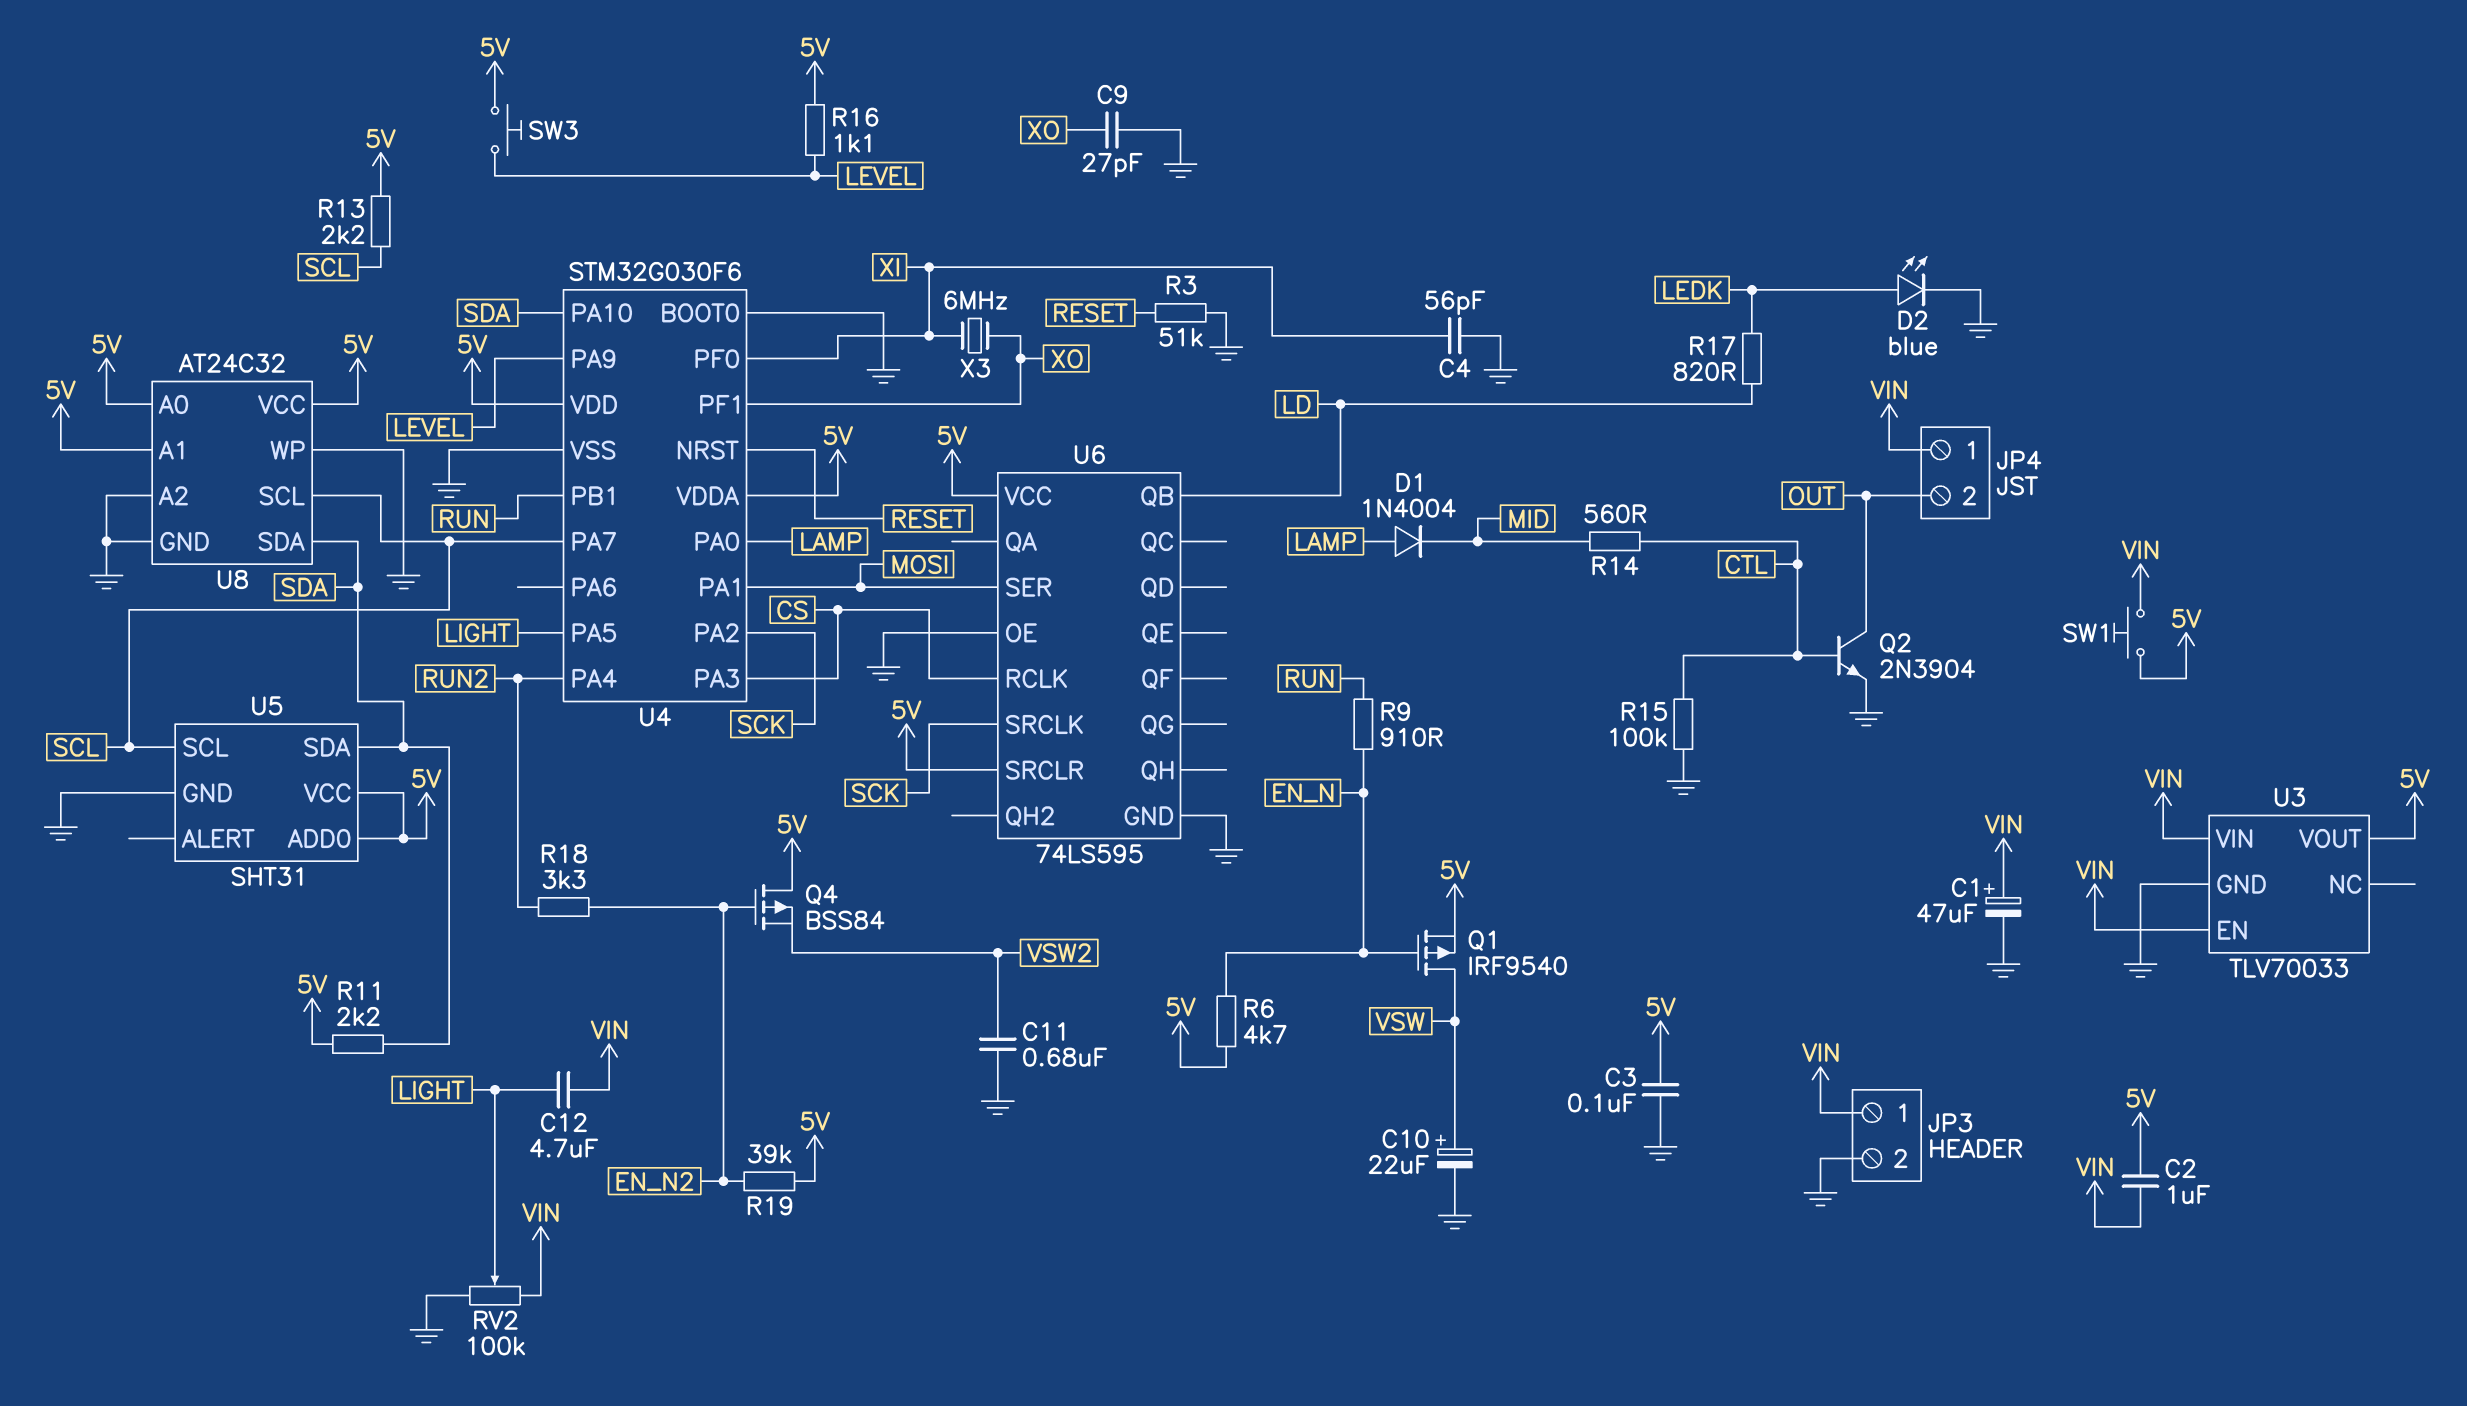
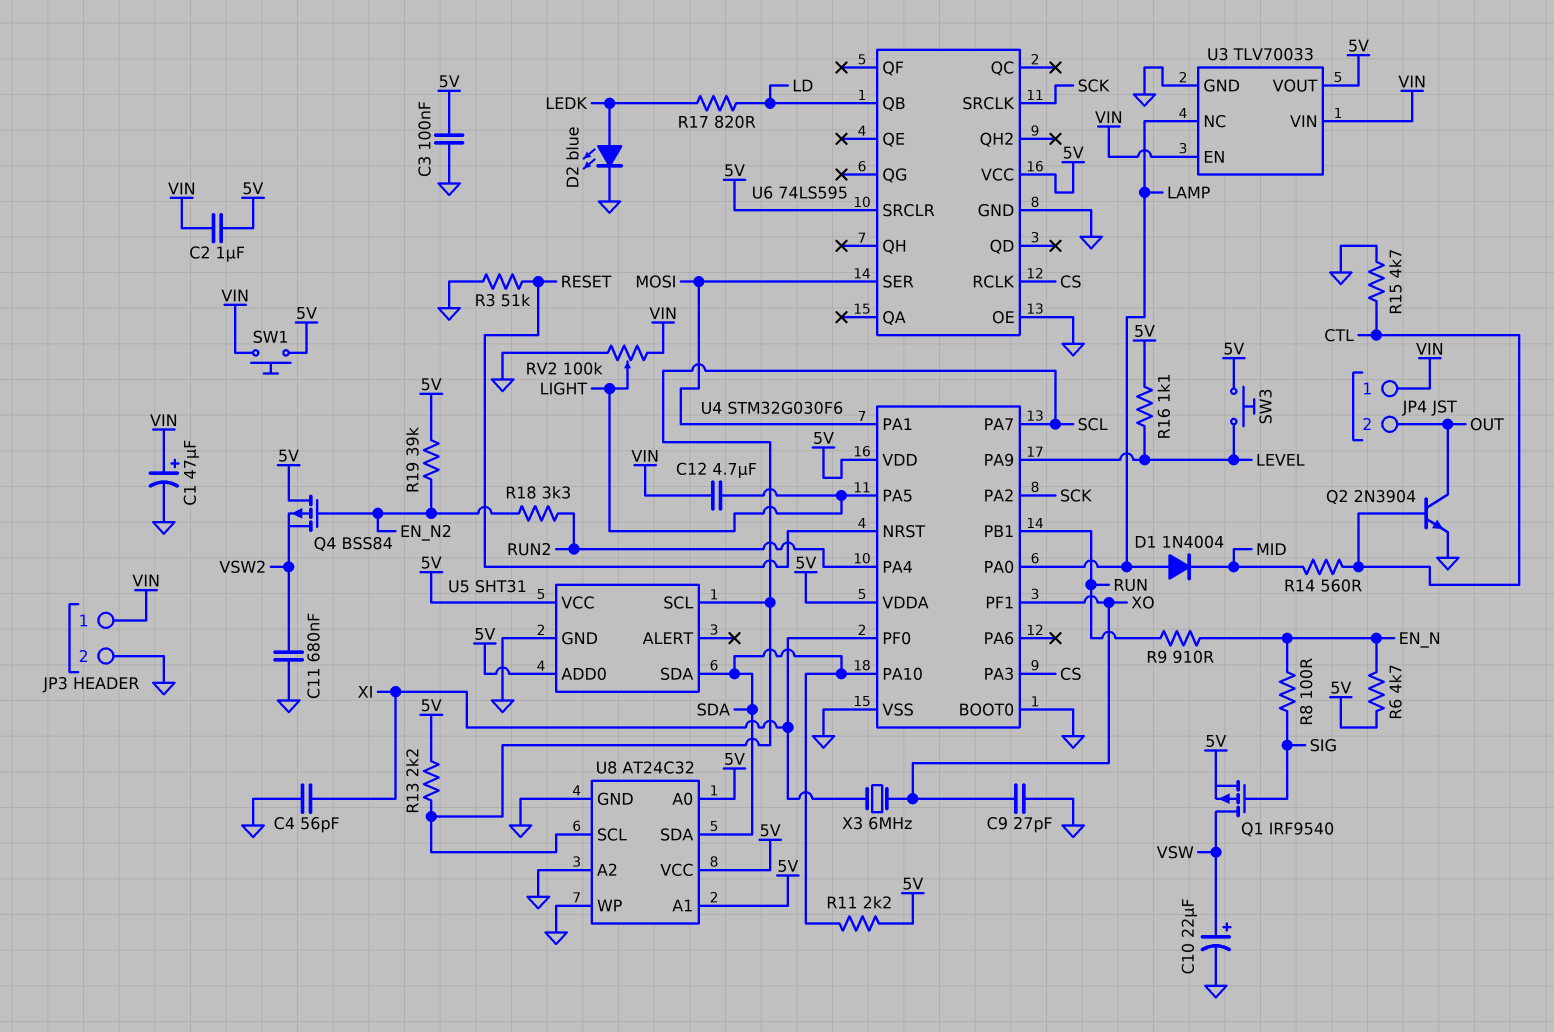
Q1: PMOS IRF9540 (G EN_N, D VSW, S 5V) -> PMOS IRF9540 (G SIG, D VSW, S 5V)
R8: none -> 100 (EN_N, SIG)
R15: 100k (CTL, GND) -> 4.7k (CTL, GND)
U3 pin NC: none -> LAMP

